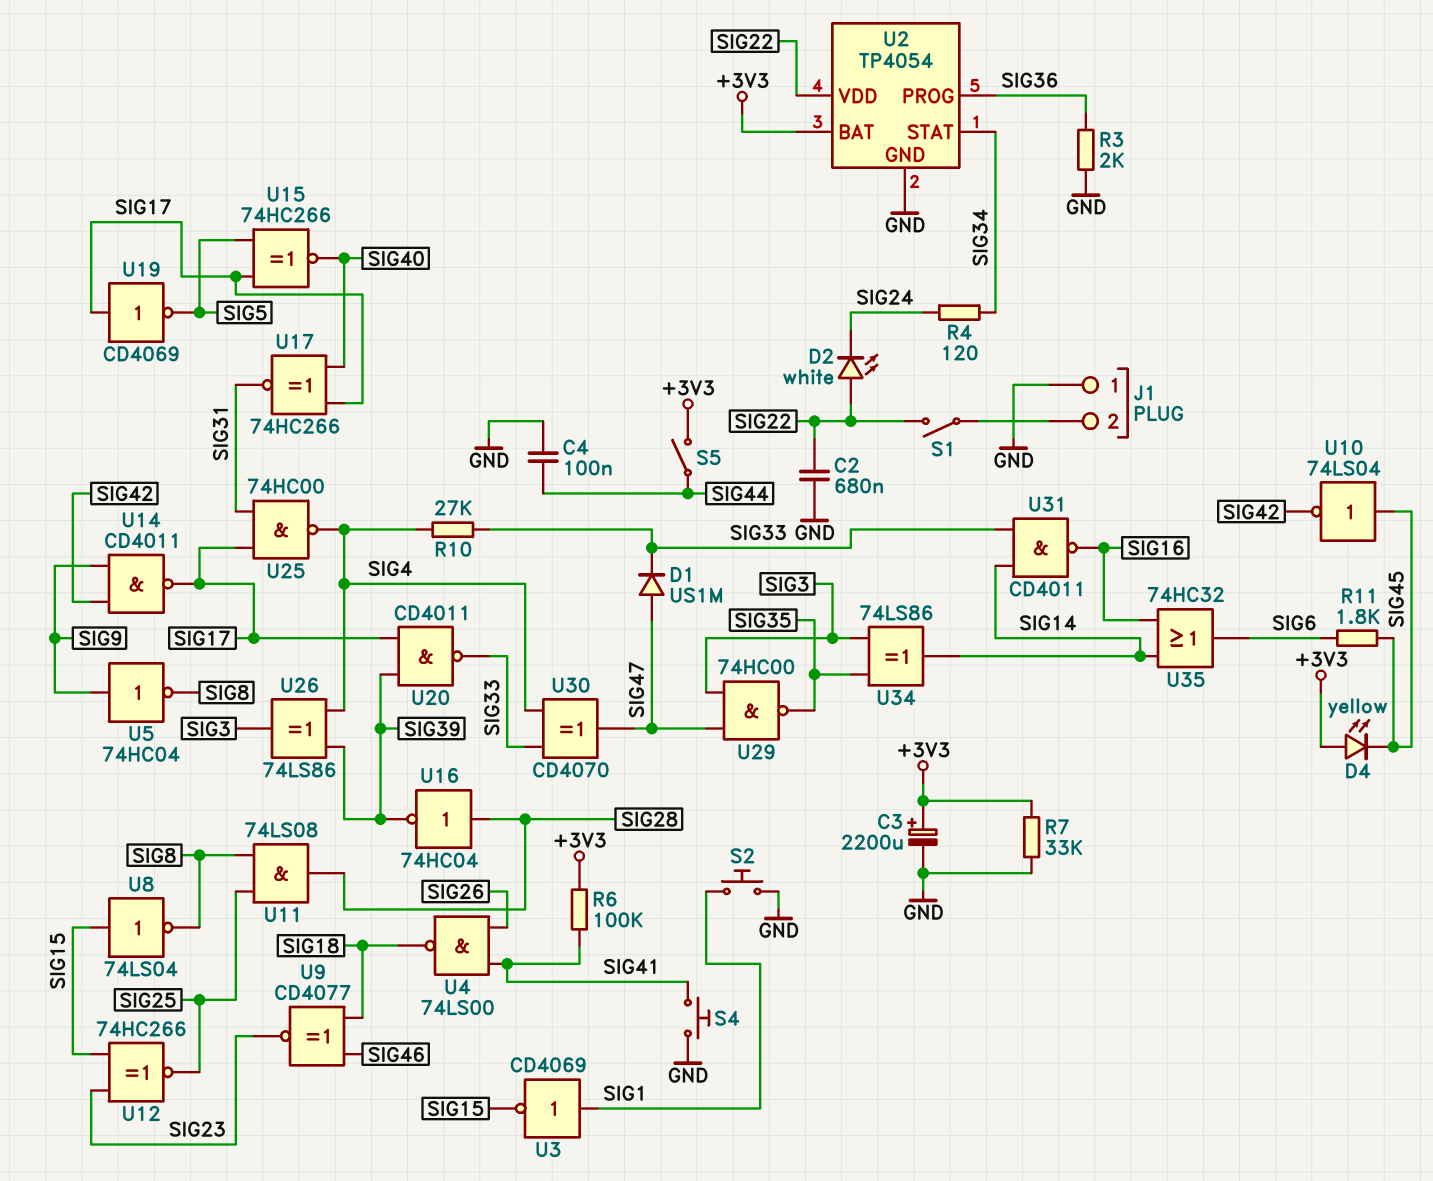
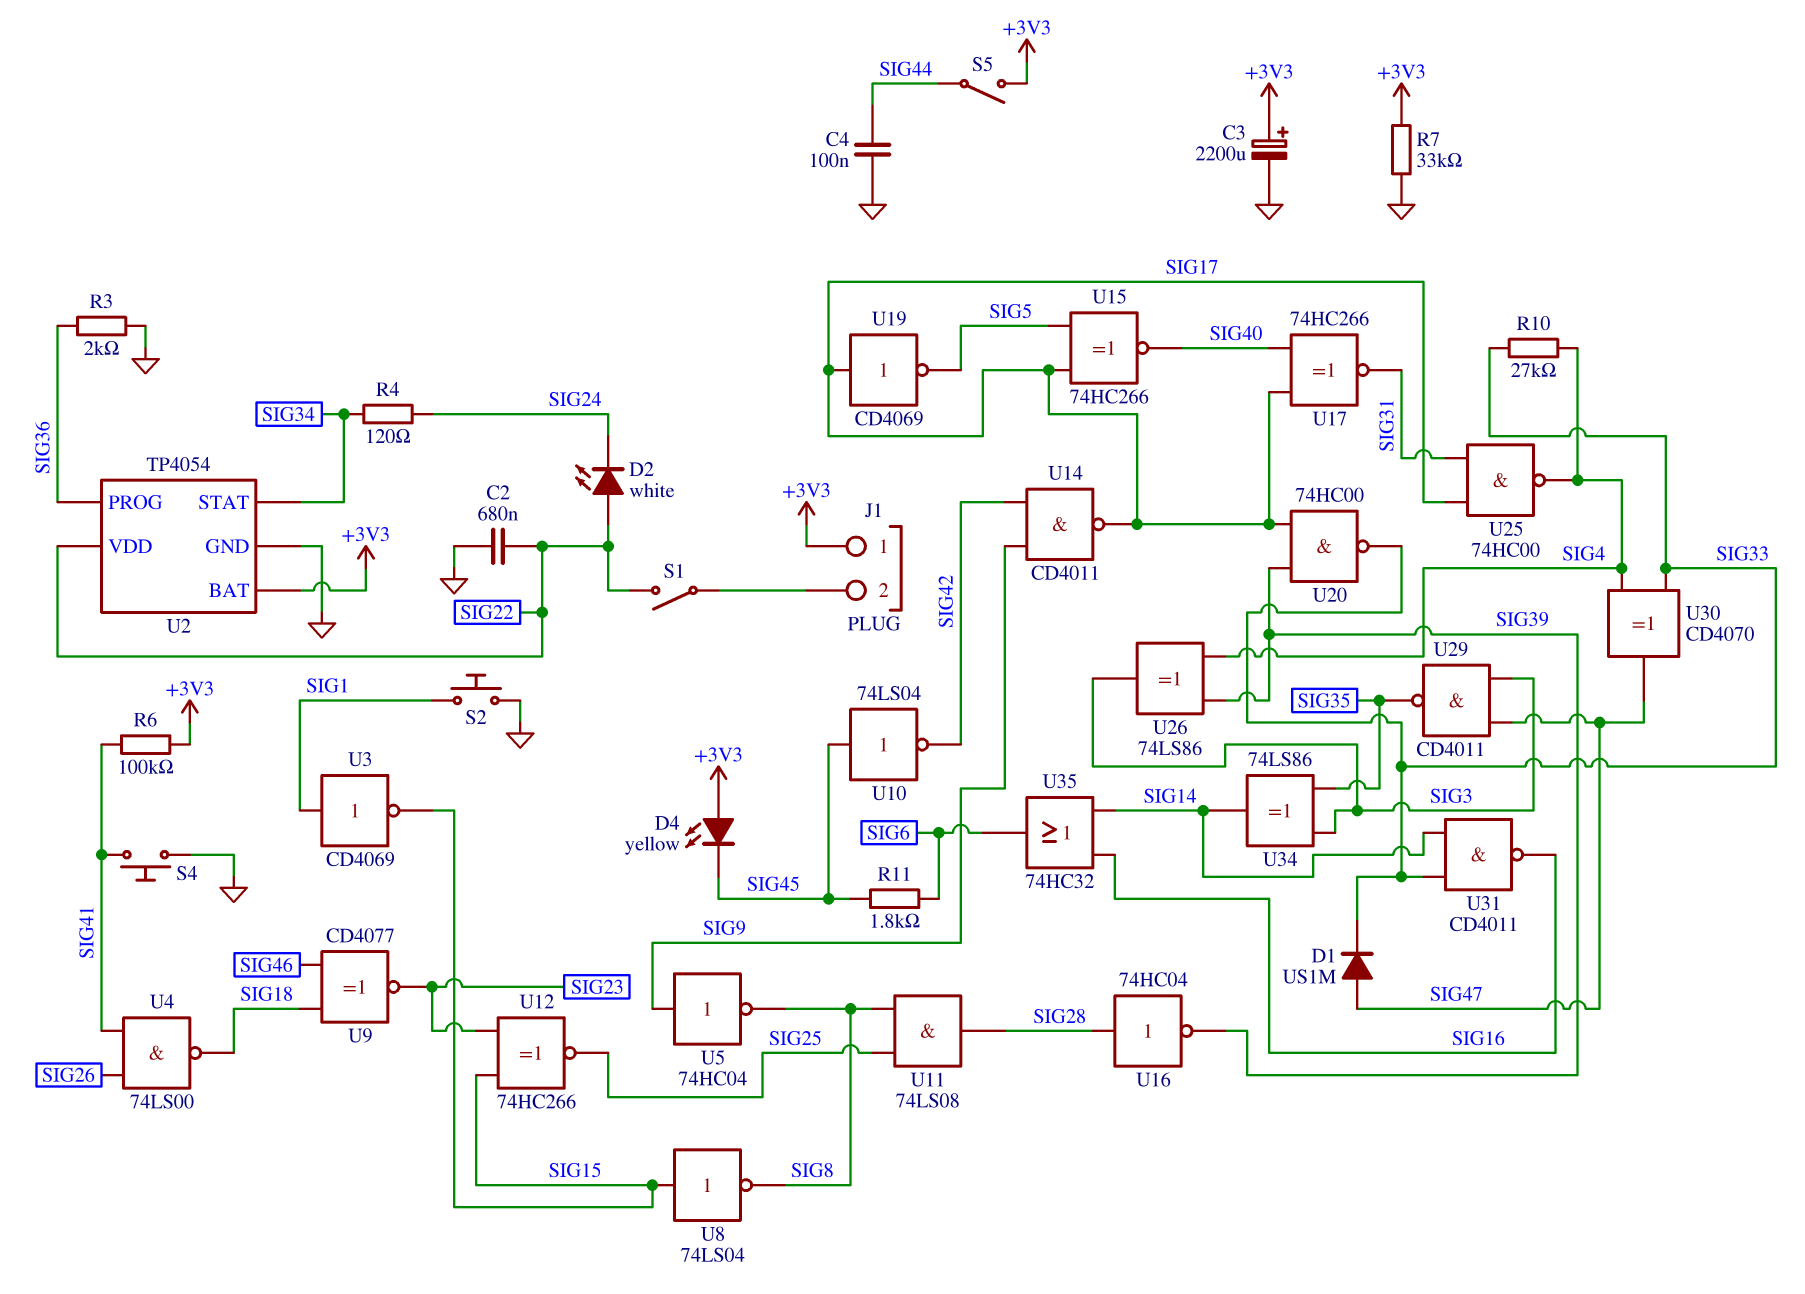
J1 pin 1: GND -> +3V3
U20: NAND CD4011 (in SIG17, in SIG39, out SIG33) -> NAND 74HC00 (in SIG17, in SIG39, out SIG33)
U29: NAND 74HC00 (in SIG3, in SIG47, out SIG35) -> NAND CD4011 (in SIG3, in SIG47, out SIG35)

